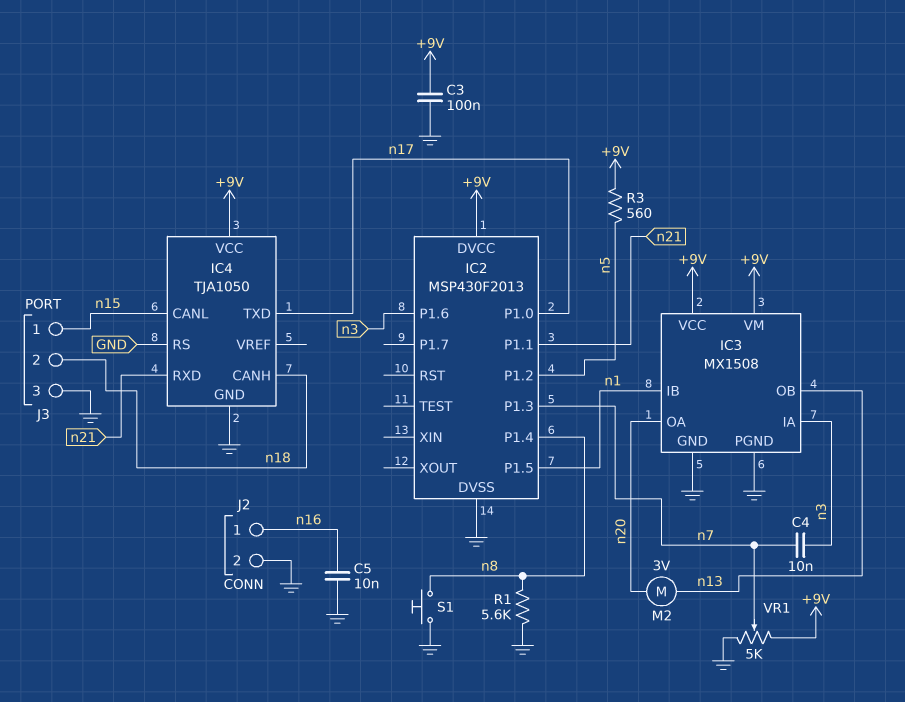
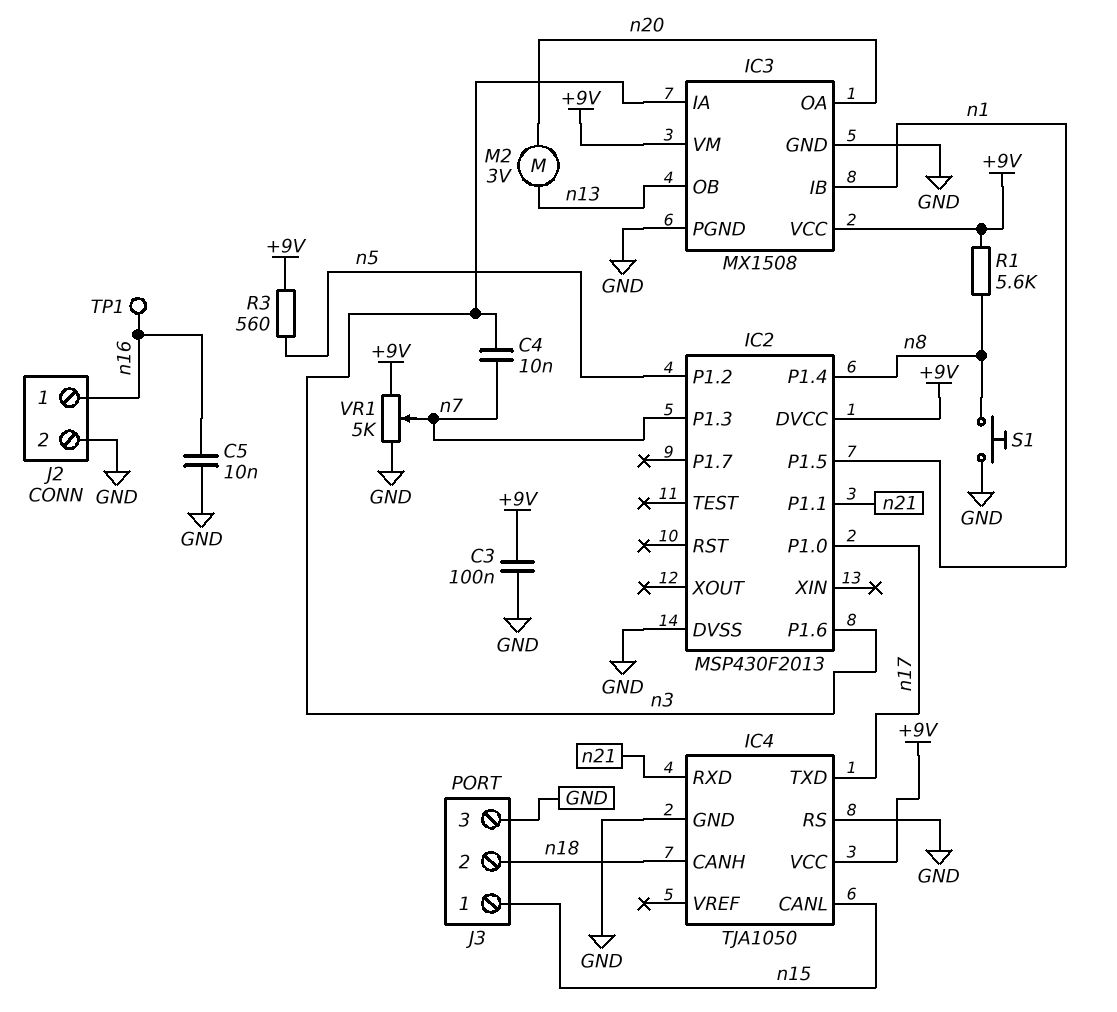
R1: 5.6k (GND, n8) -> 5.6k (+9V, n8)
TP1: none -> test point (n16)

